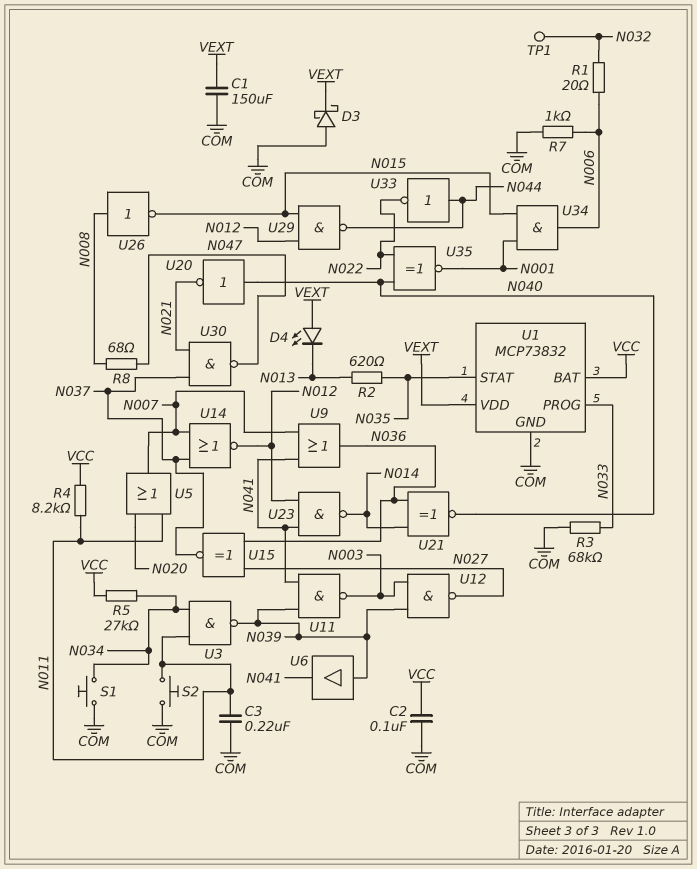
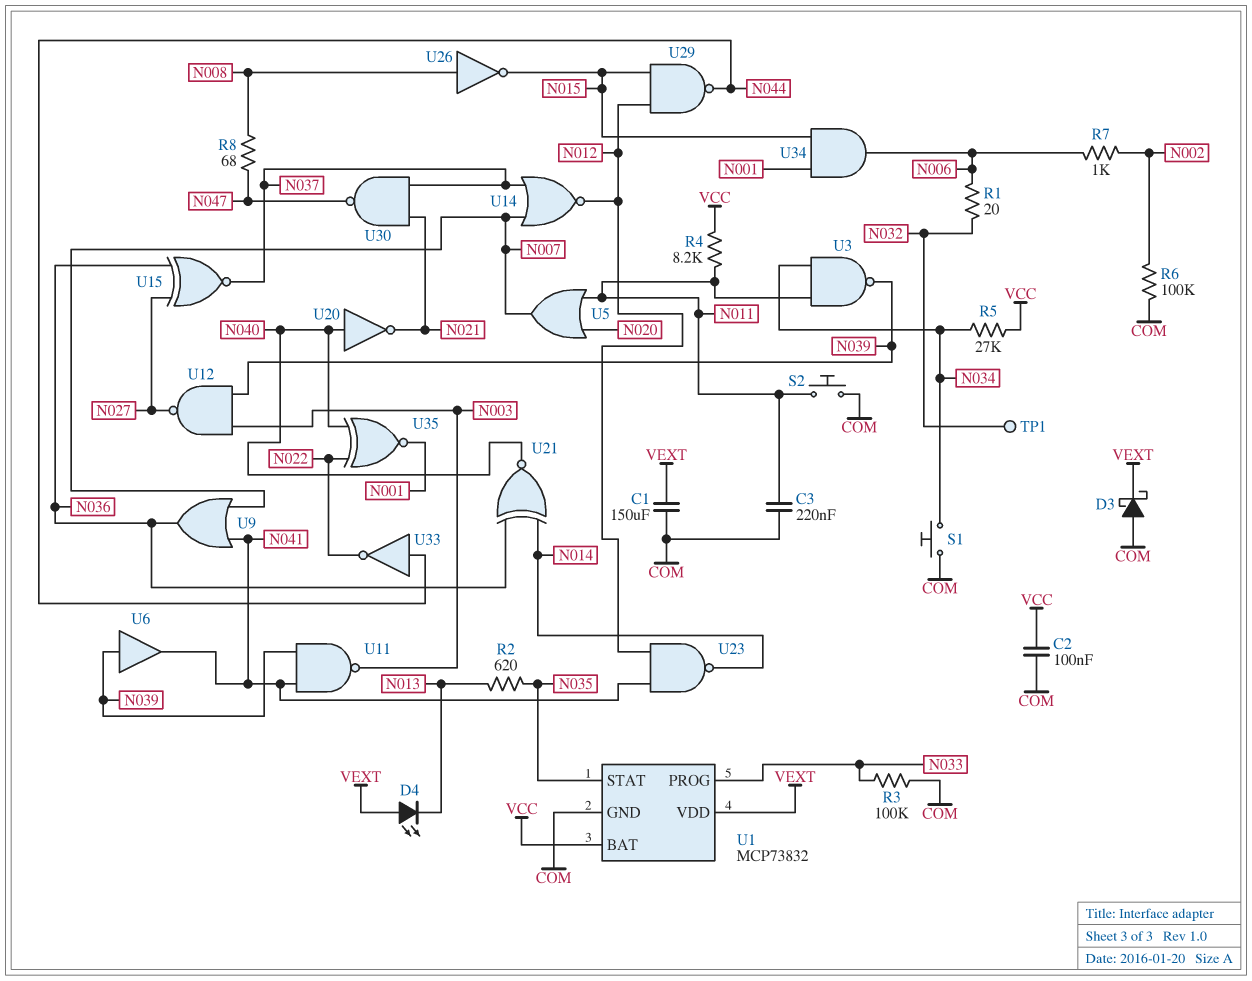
R3: 68k (COM, N033) -> 100k (COM, N033)
R6: none -> 100k (COM, N002)
R7: 1k (COM, N006) -> 1k (N002, N006)

